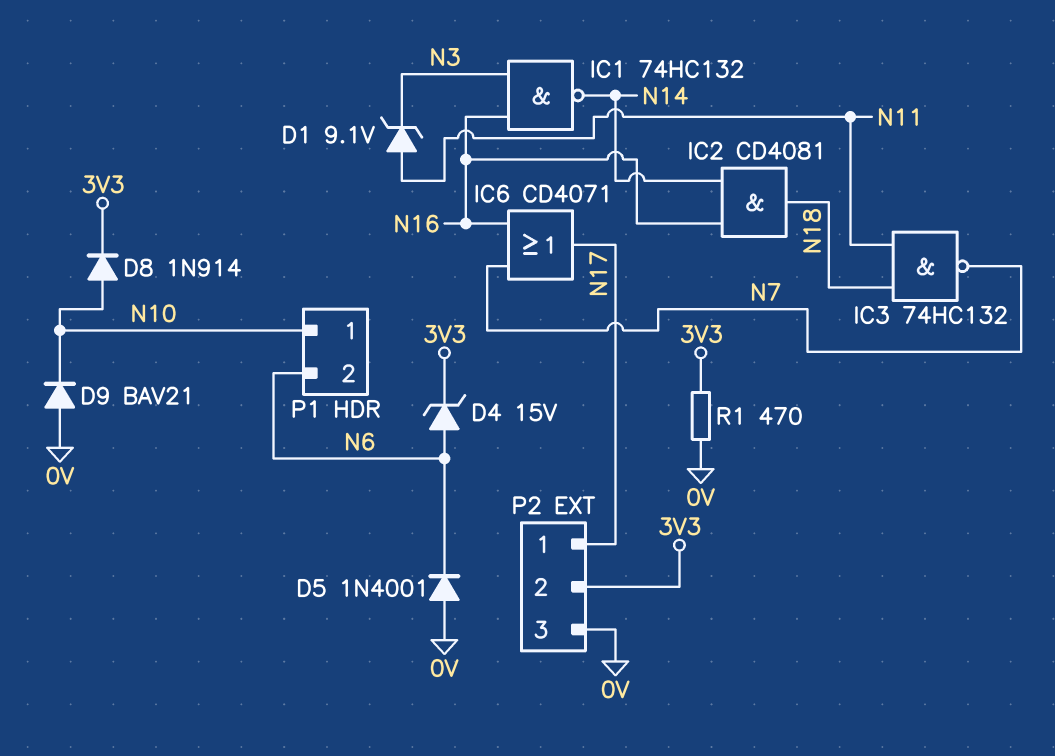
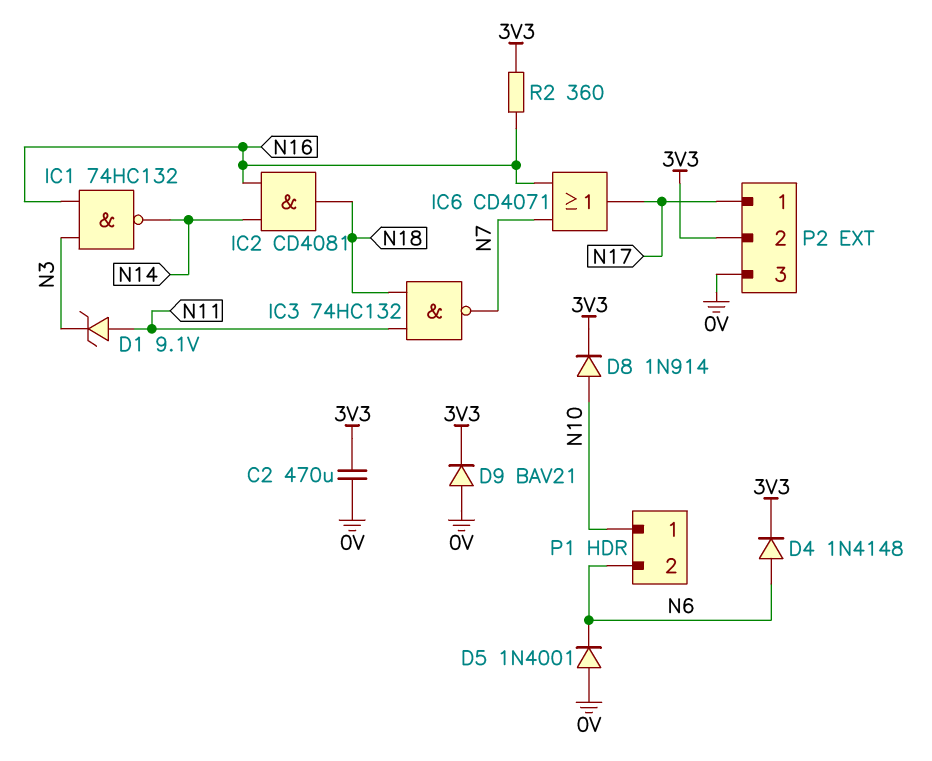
C2: none -> 470uF (0V, 3V3)
D4: zener 15V (A N6, K 3V3) -> diode 1N4148 (A N6, K 3V3)
D9: diode BAV21 (A 0V, K N10) -> diode BAV21 (A 0V, K 3V3)
R1: 470 (0V, 3V3) -> none
R2: none -> 360 (3V3, N16)

